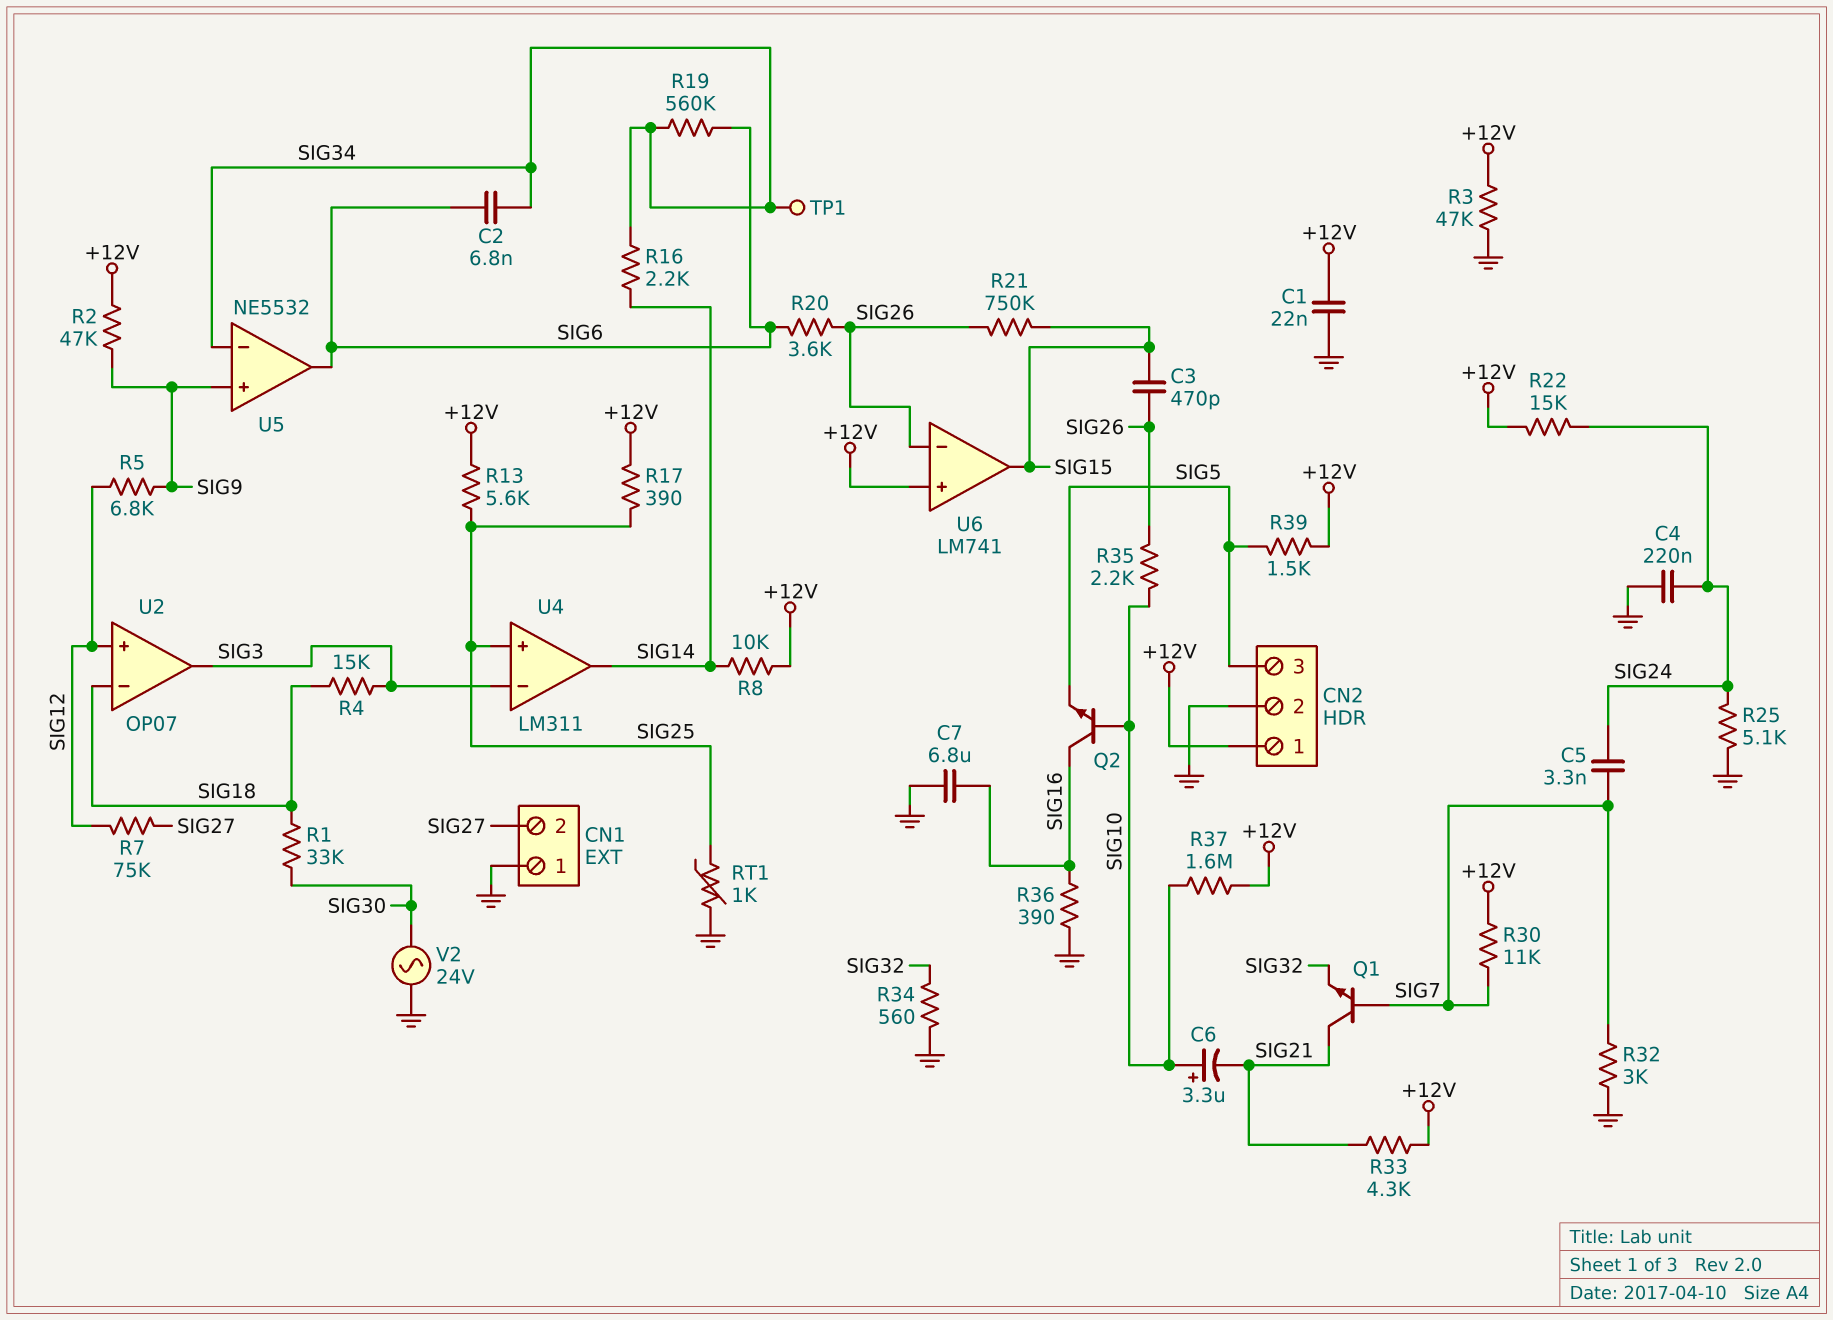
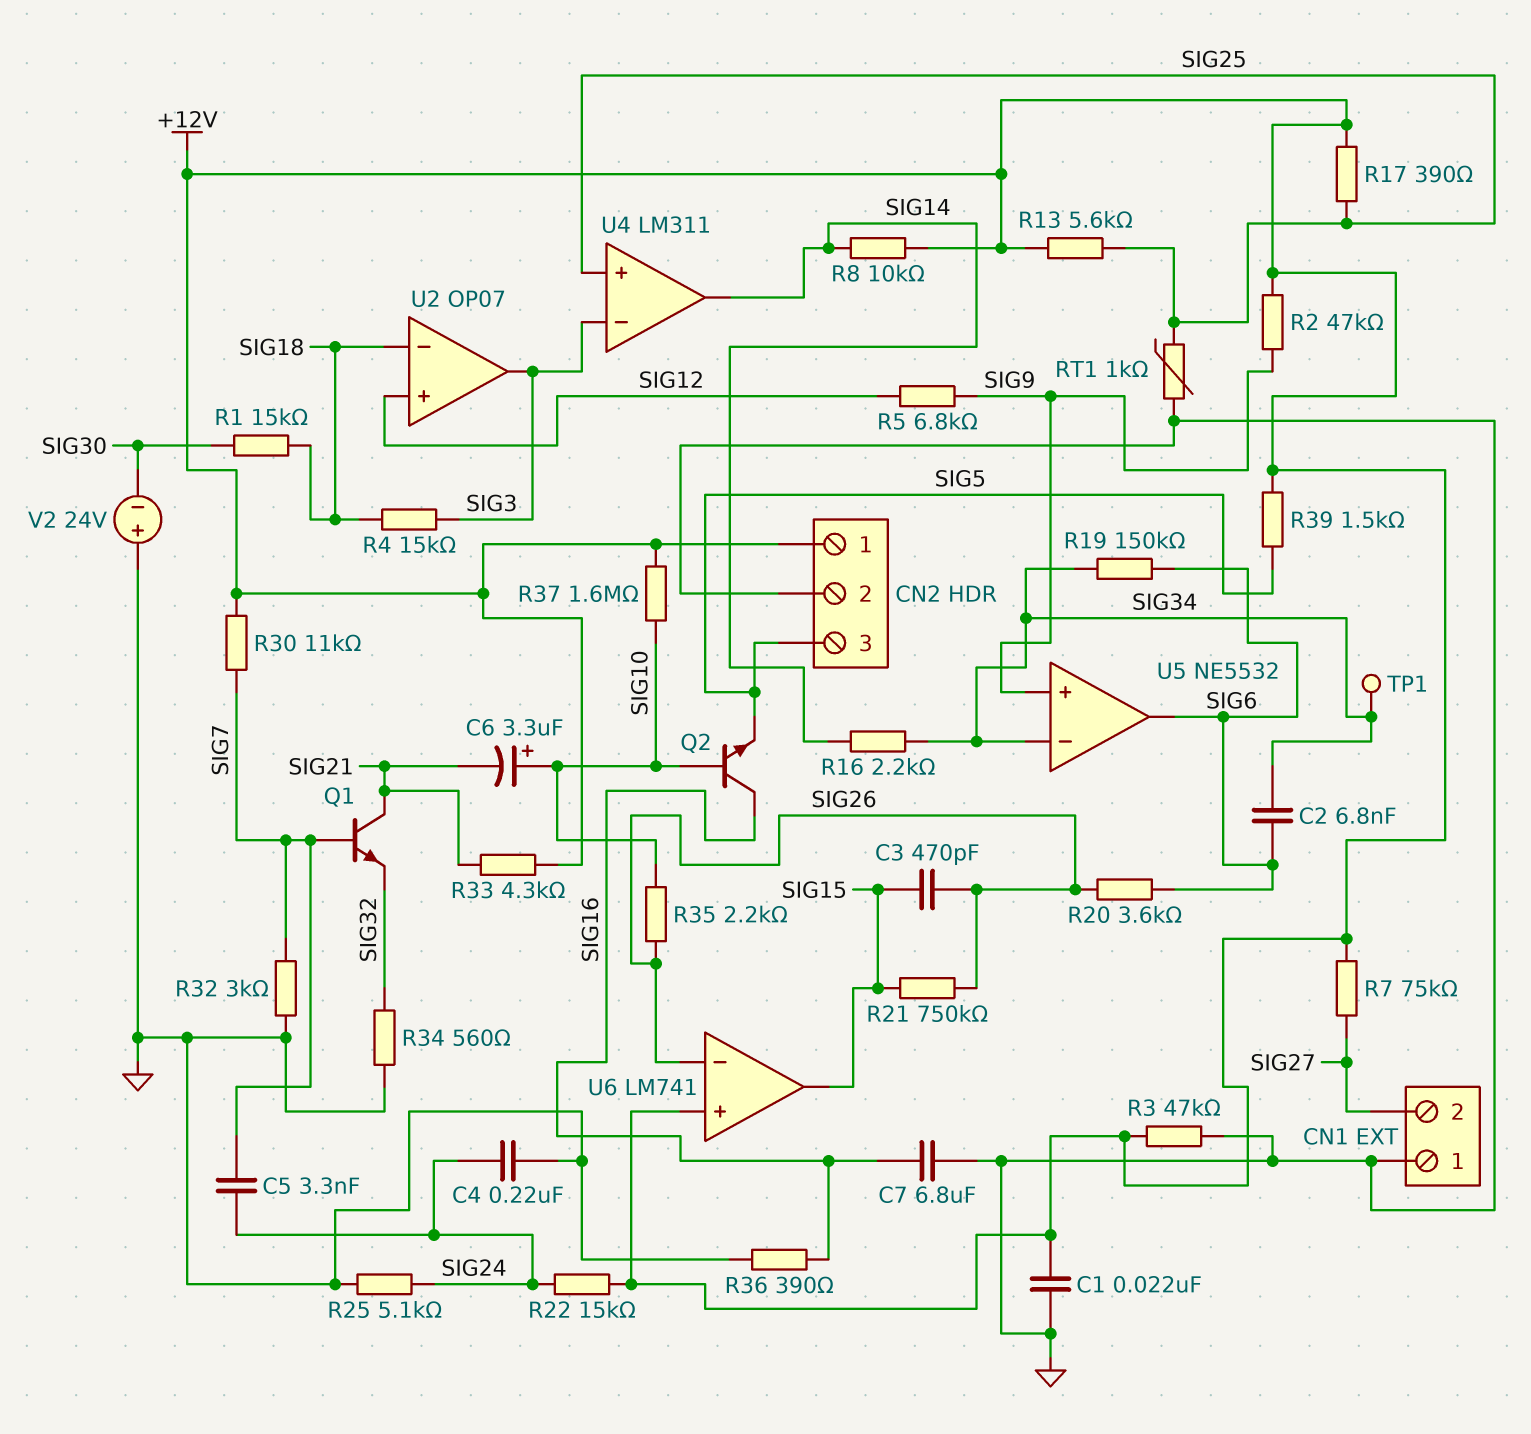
R1: 33k (SIG18, SIG30) -> 15k (SIG18, SIG30)
R7: 75k (SIG12, SIG27) -> 75k (+12V, SIG27)
R19: 560k (SIG6, SIG34) -> 150k (SIG6, SIG34)
V2: AC 24V (GND, SIG30) -> 24V (plus GND, minus SIG30)

